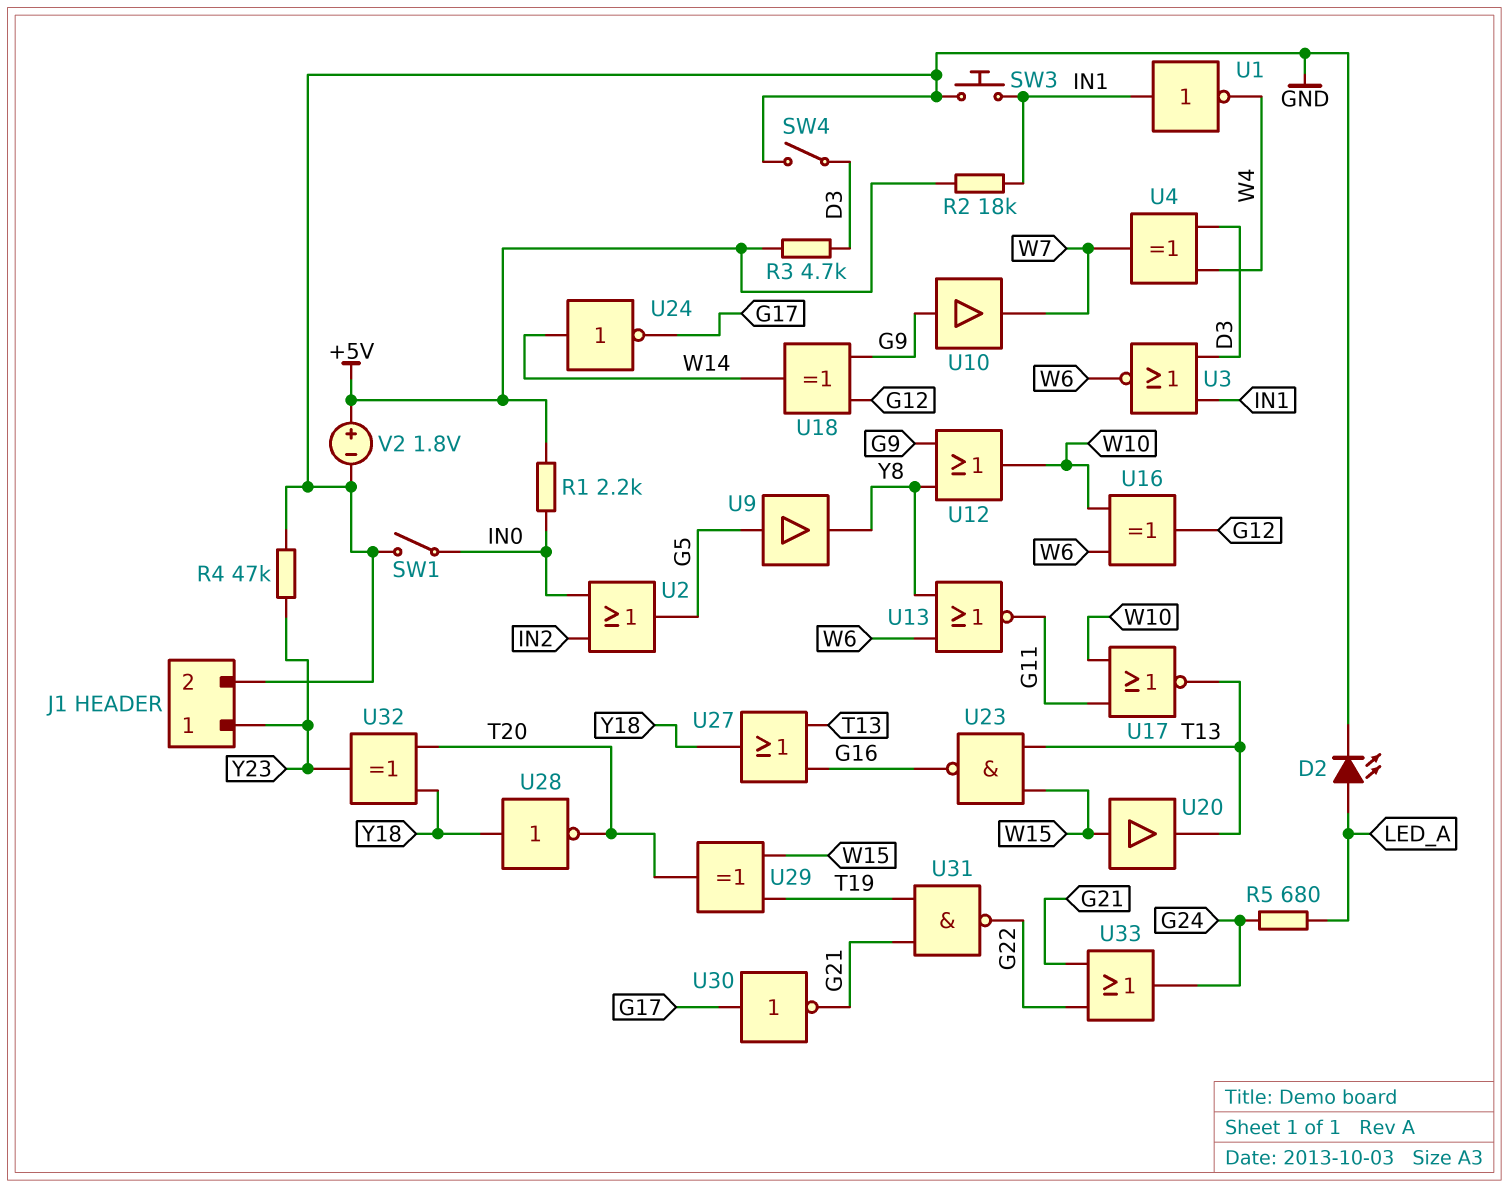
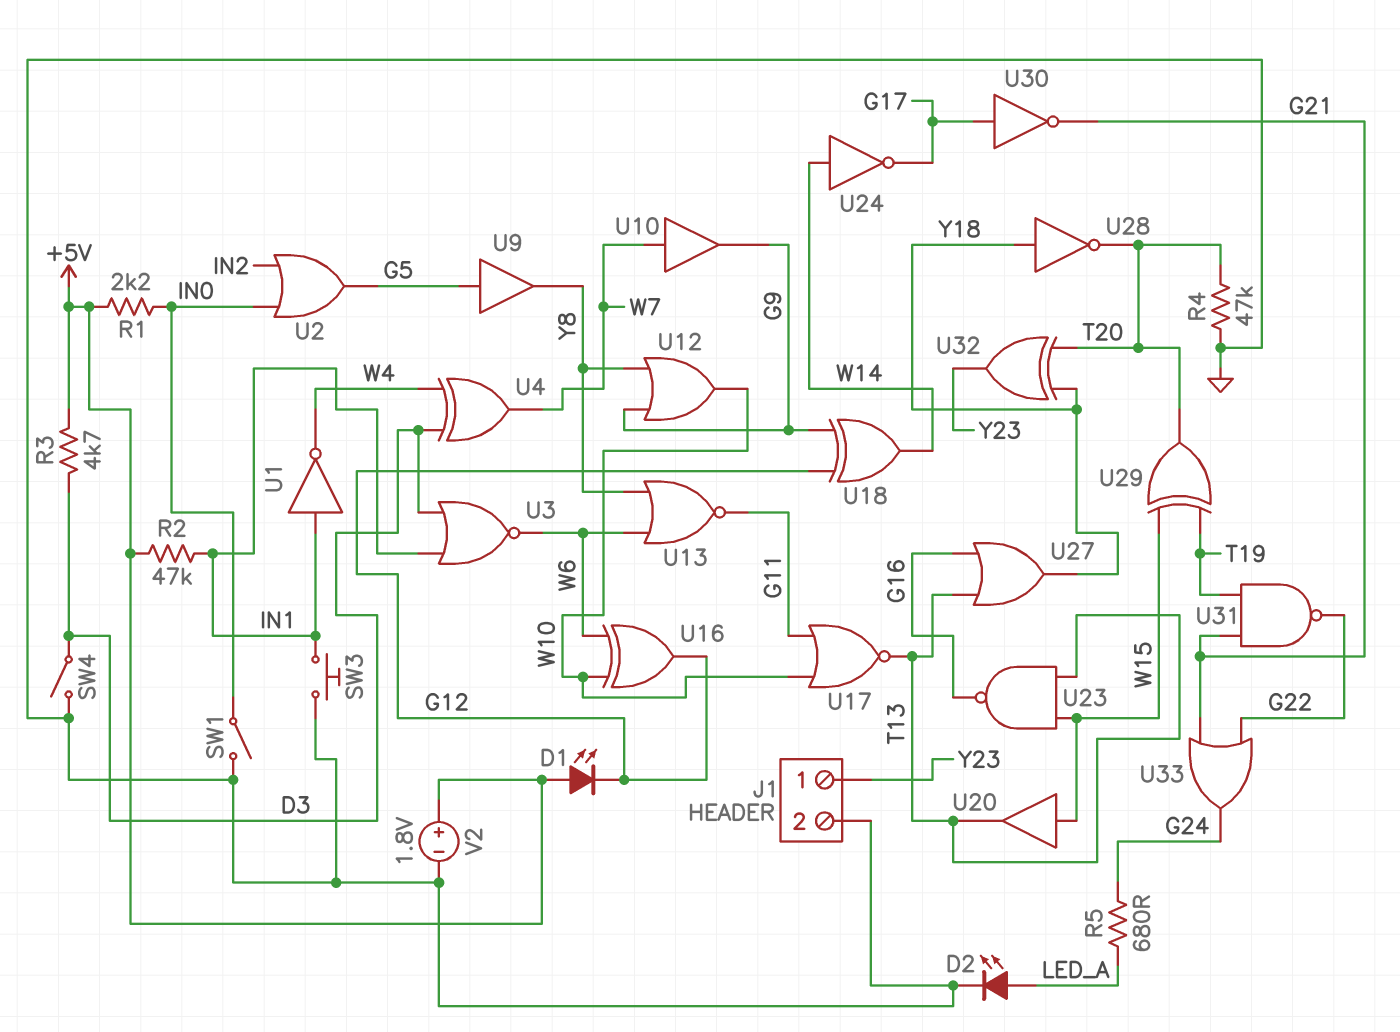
D1: none -> LED (A +5V, K G12)
R2: 18k (+5V, IN1) -> 47k (+5V, IN1)
R4: 47k (GND, Y23) -> 47k (GND, T20)
U10: buffer (in G9, out W7) -> buffer (in W7, out G9)

